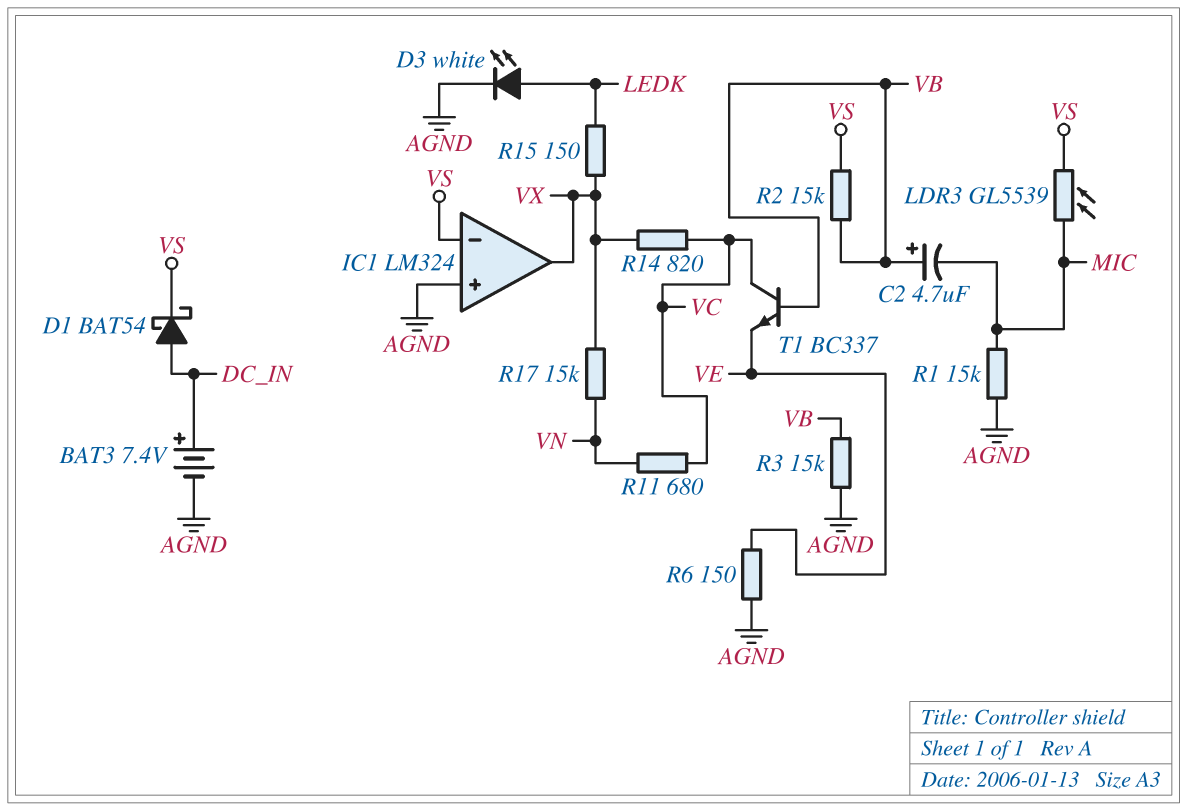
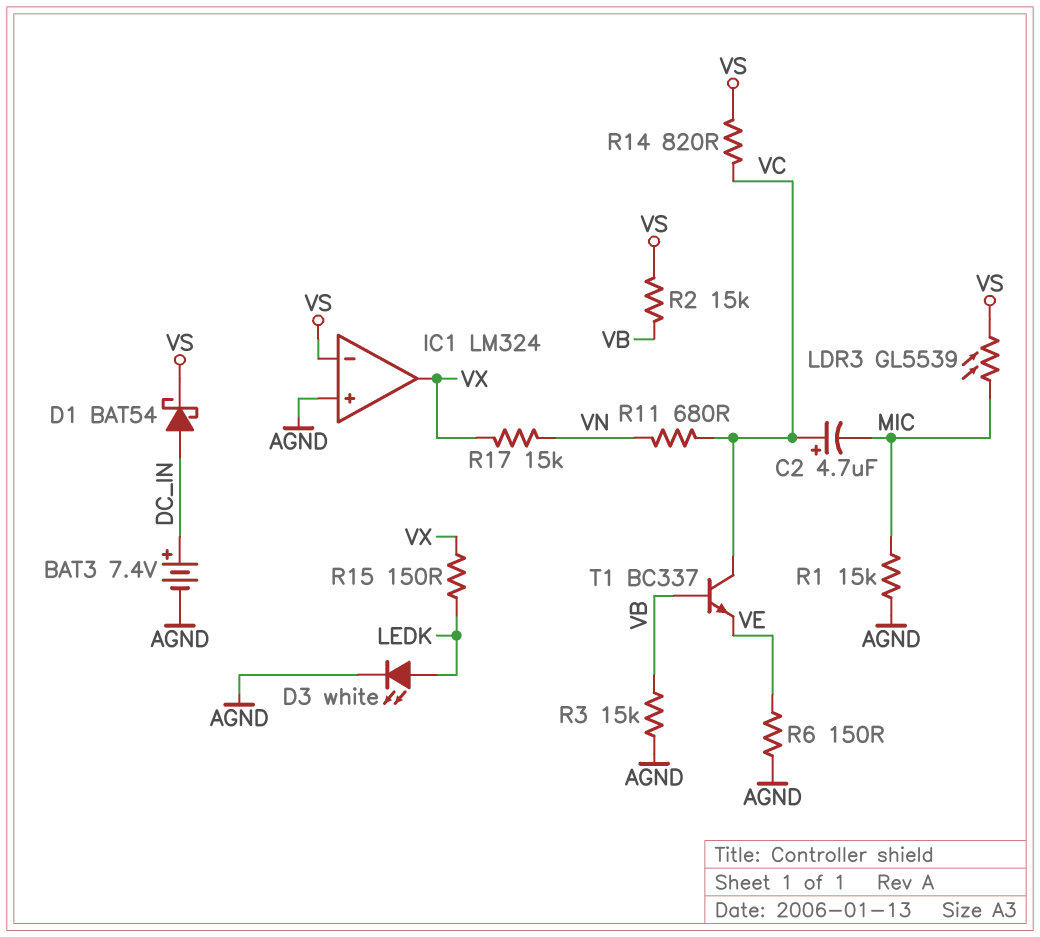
C2: 4.7uF (plus VB, minus MIC) -> 4.7uF (plus VC, minus MIC)
R14: 820 (VC, VX) -> 820 (VC, VS)

